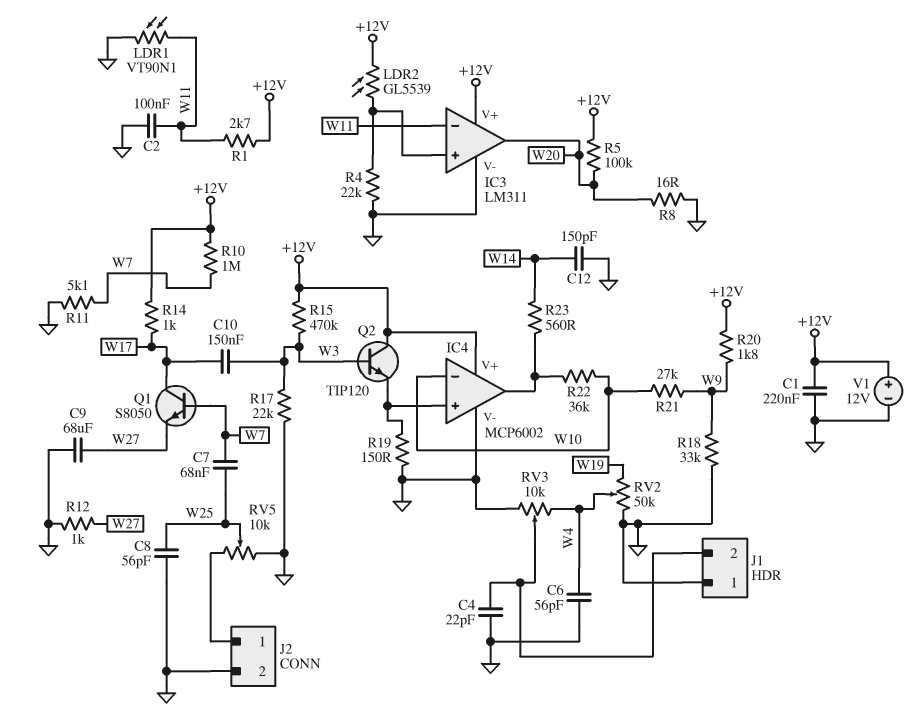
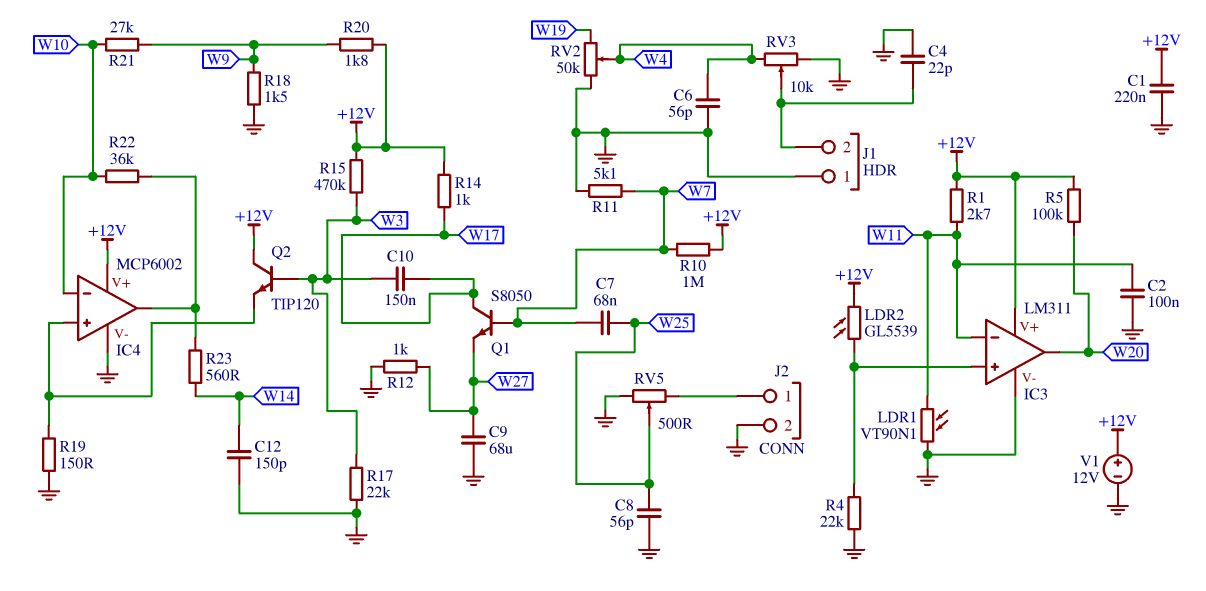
R8: 16 (GND, W20) -> none
R18: 33k (GND, W9) -> 1.5k (GND, W9)
RV5: 10k (GND, J2/1, wiper W25) -> 500 (GND, J2/1, wiper W25)

